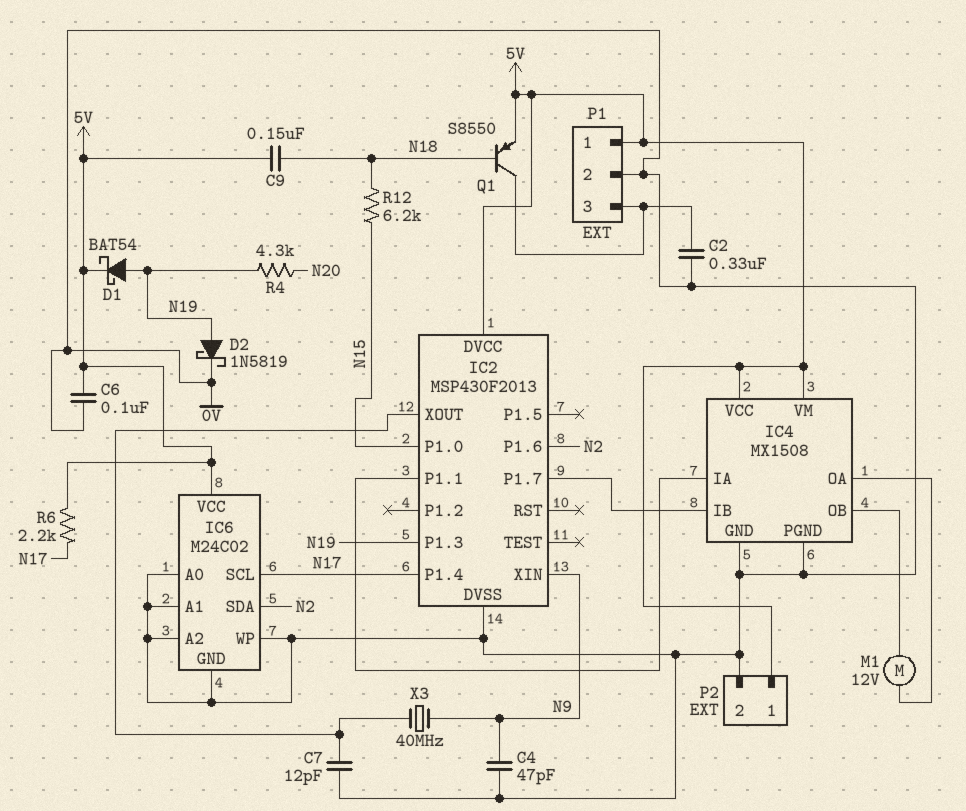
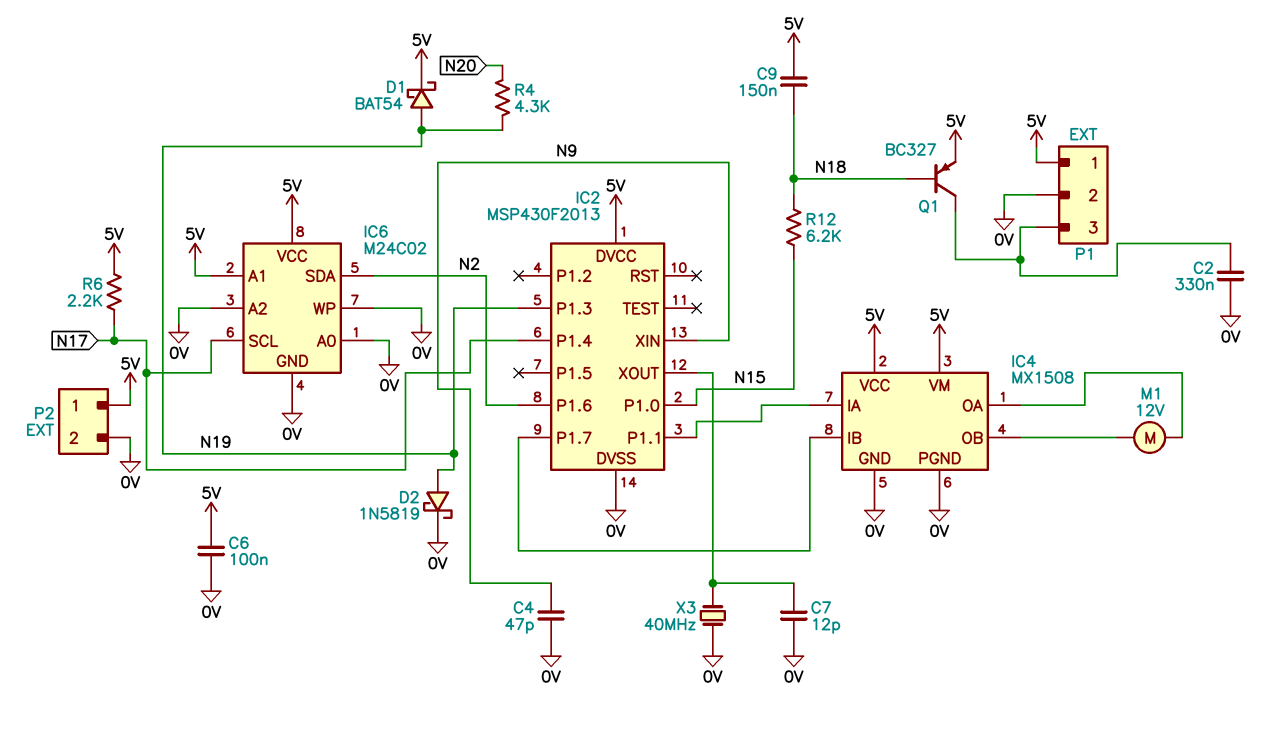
IC6 pin A1: 0V -> 5V
Q1: PNP S8550 (B N18, C P1/3, E 5V) -> PNP BC327 (B N18, C P1/3, E 5V)
X3: 40MHz (IC2/XOUT, N9) -> 40MHz (0V, IC2/XOUT)

